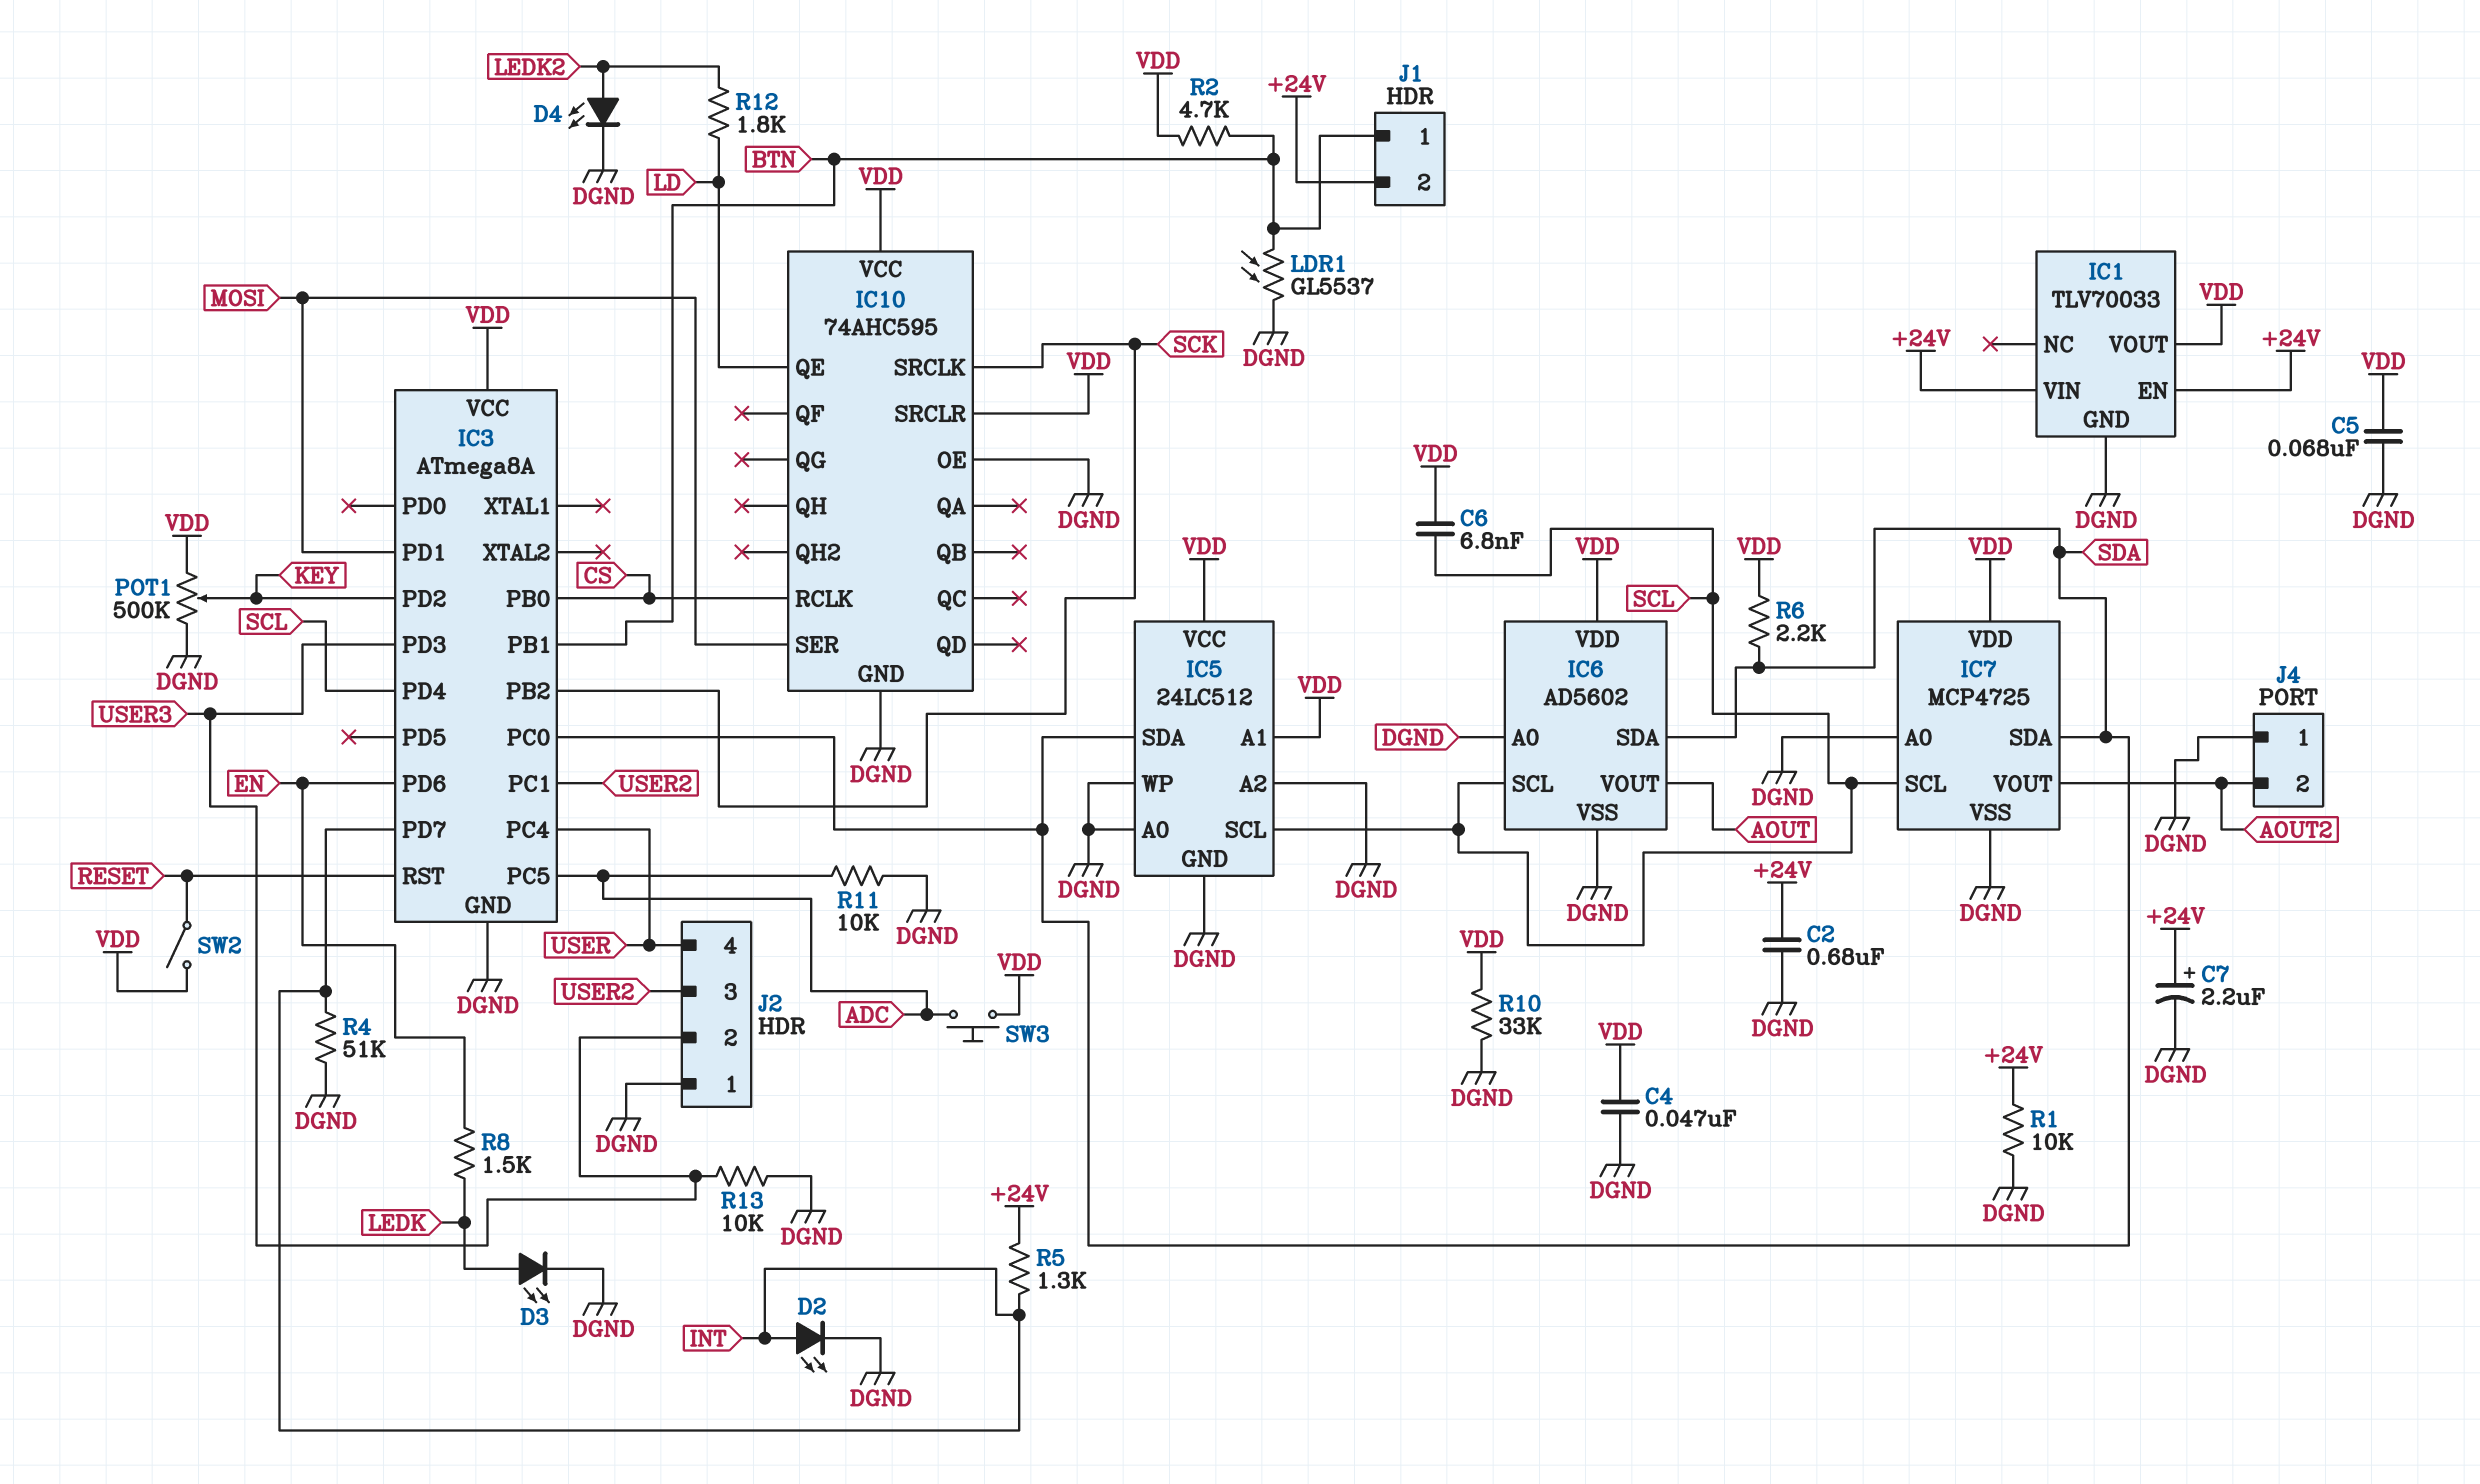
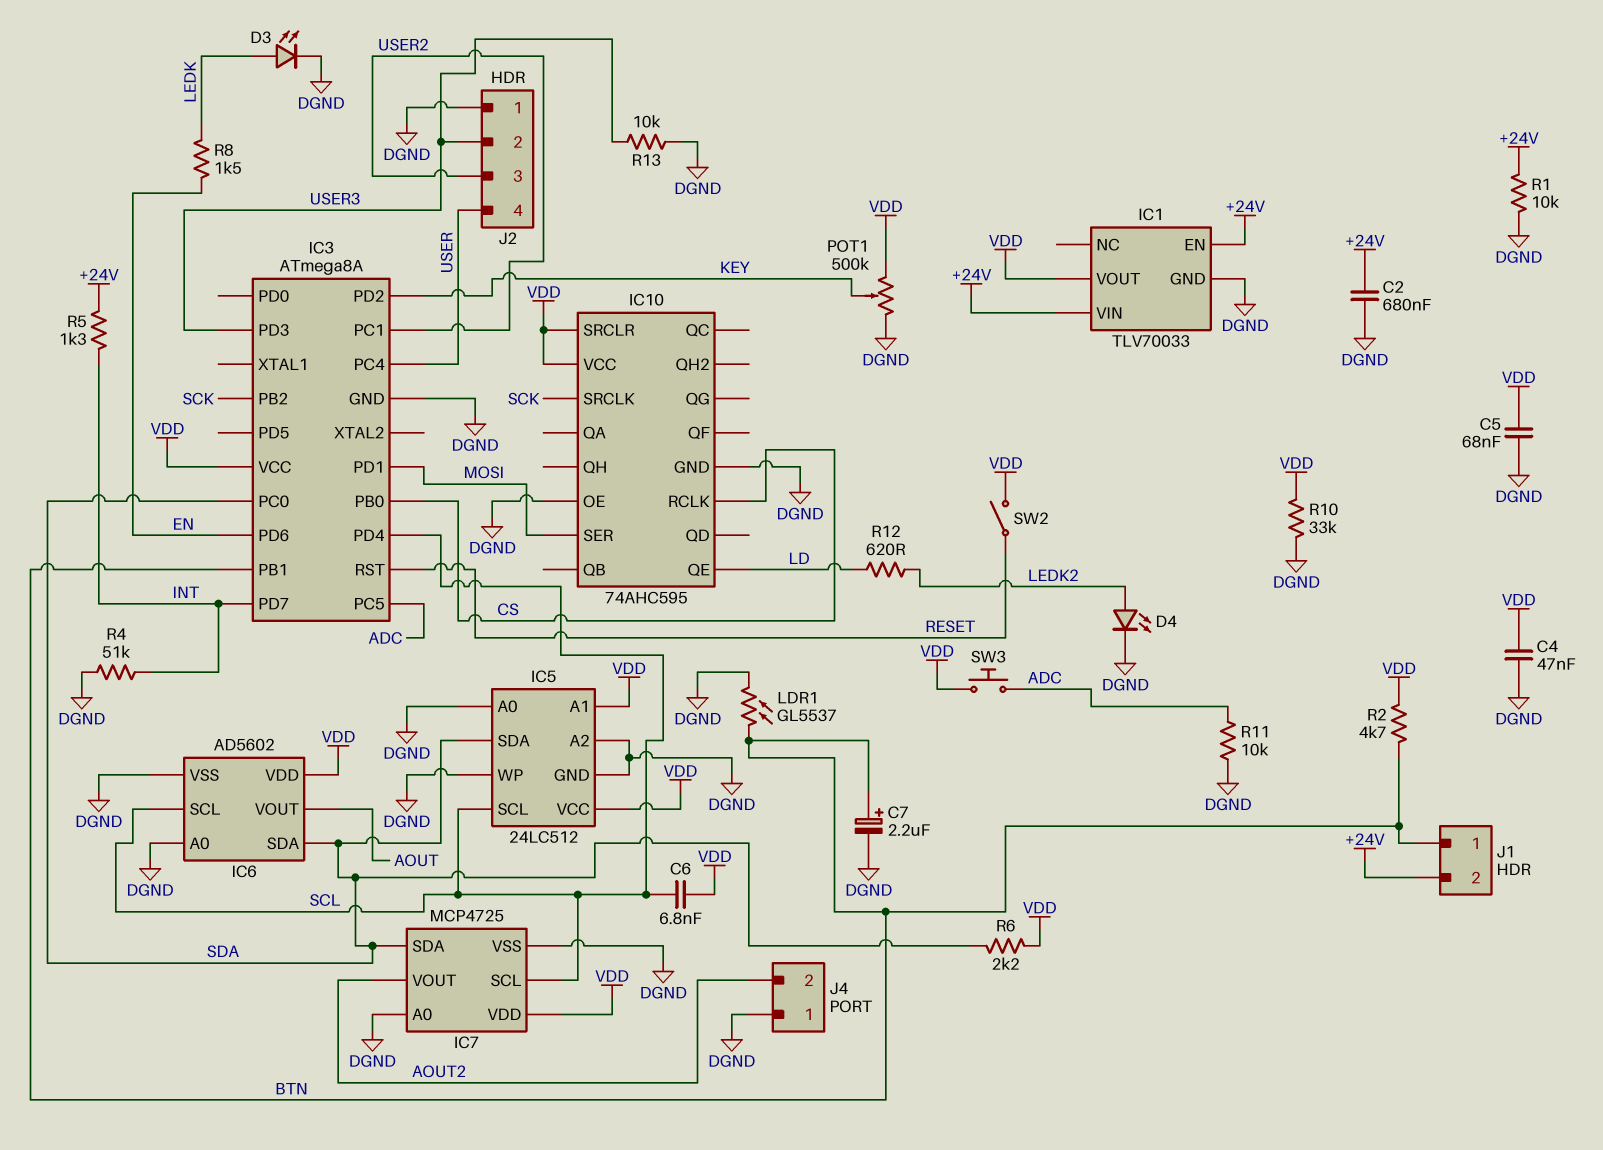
C7: 2.2uF (plus +24V, minus DGND) -> 2.2uF (plus BTN, minus DGND)
D2: LED (A INT, K DGND) -> none
R12: 1.8k (LD, LEDK2) -> 620 (LD, LEDK2)

